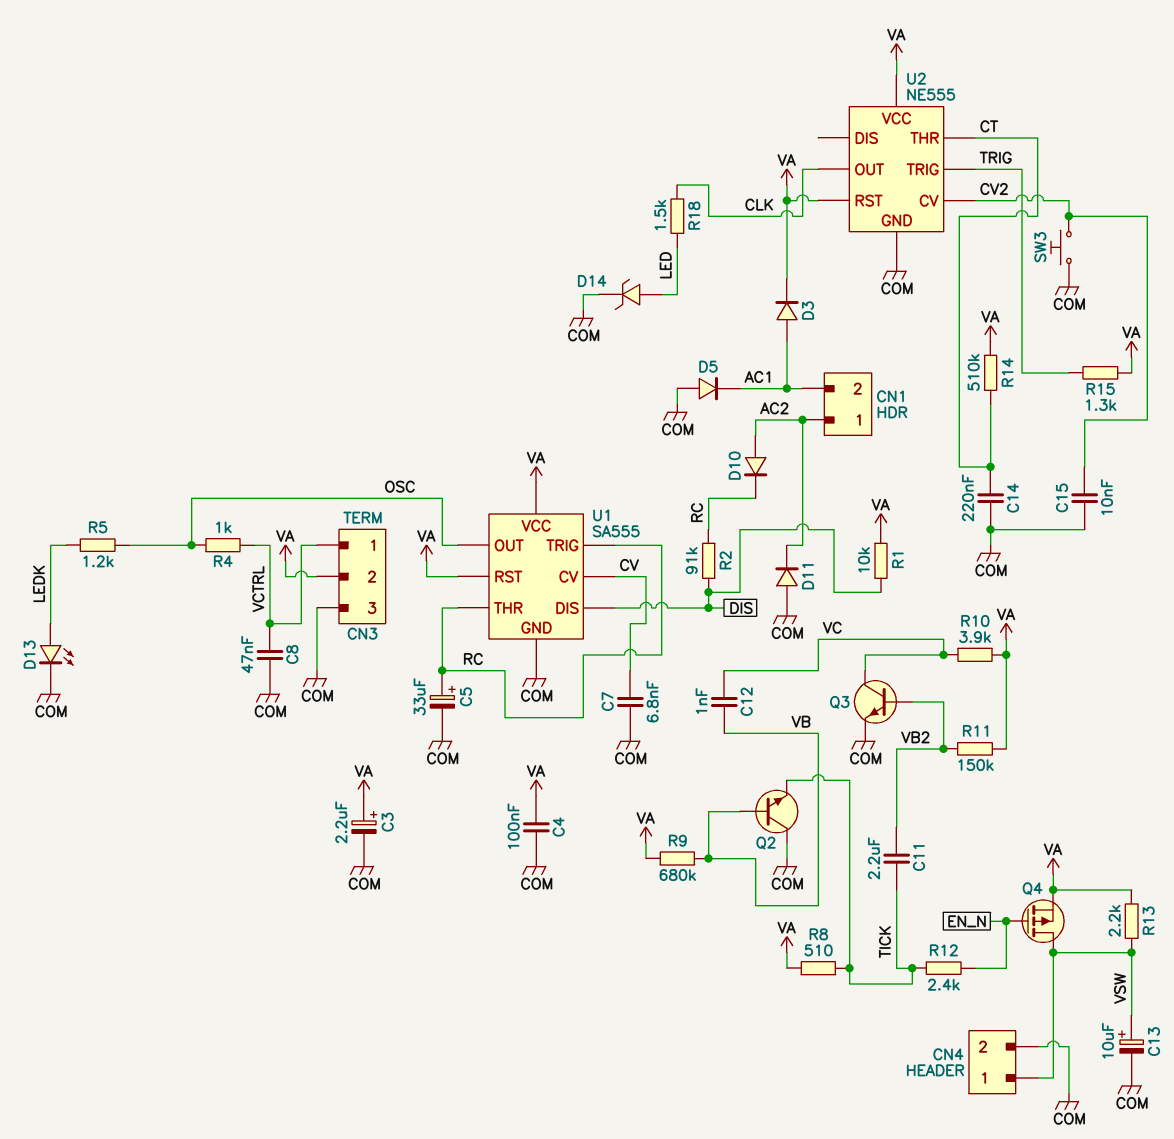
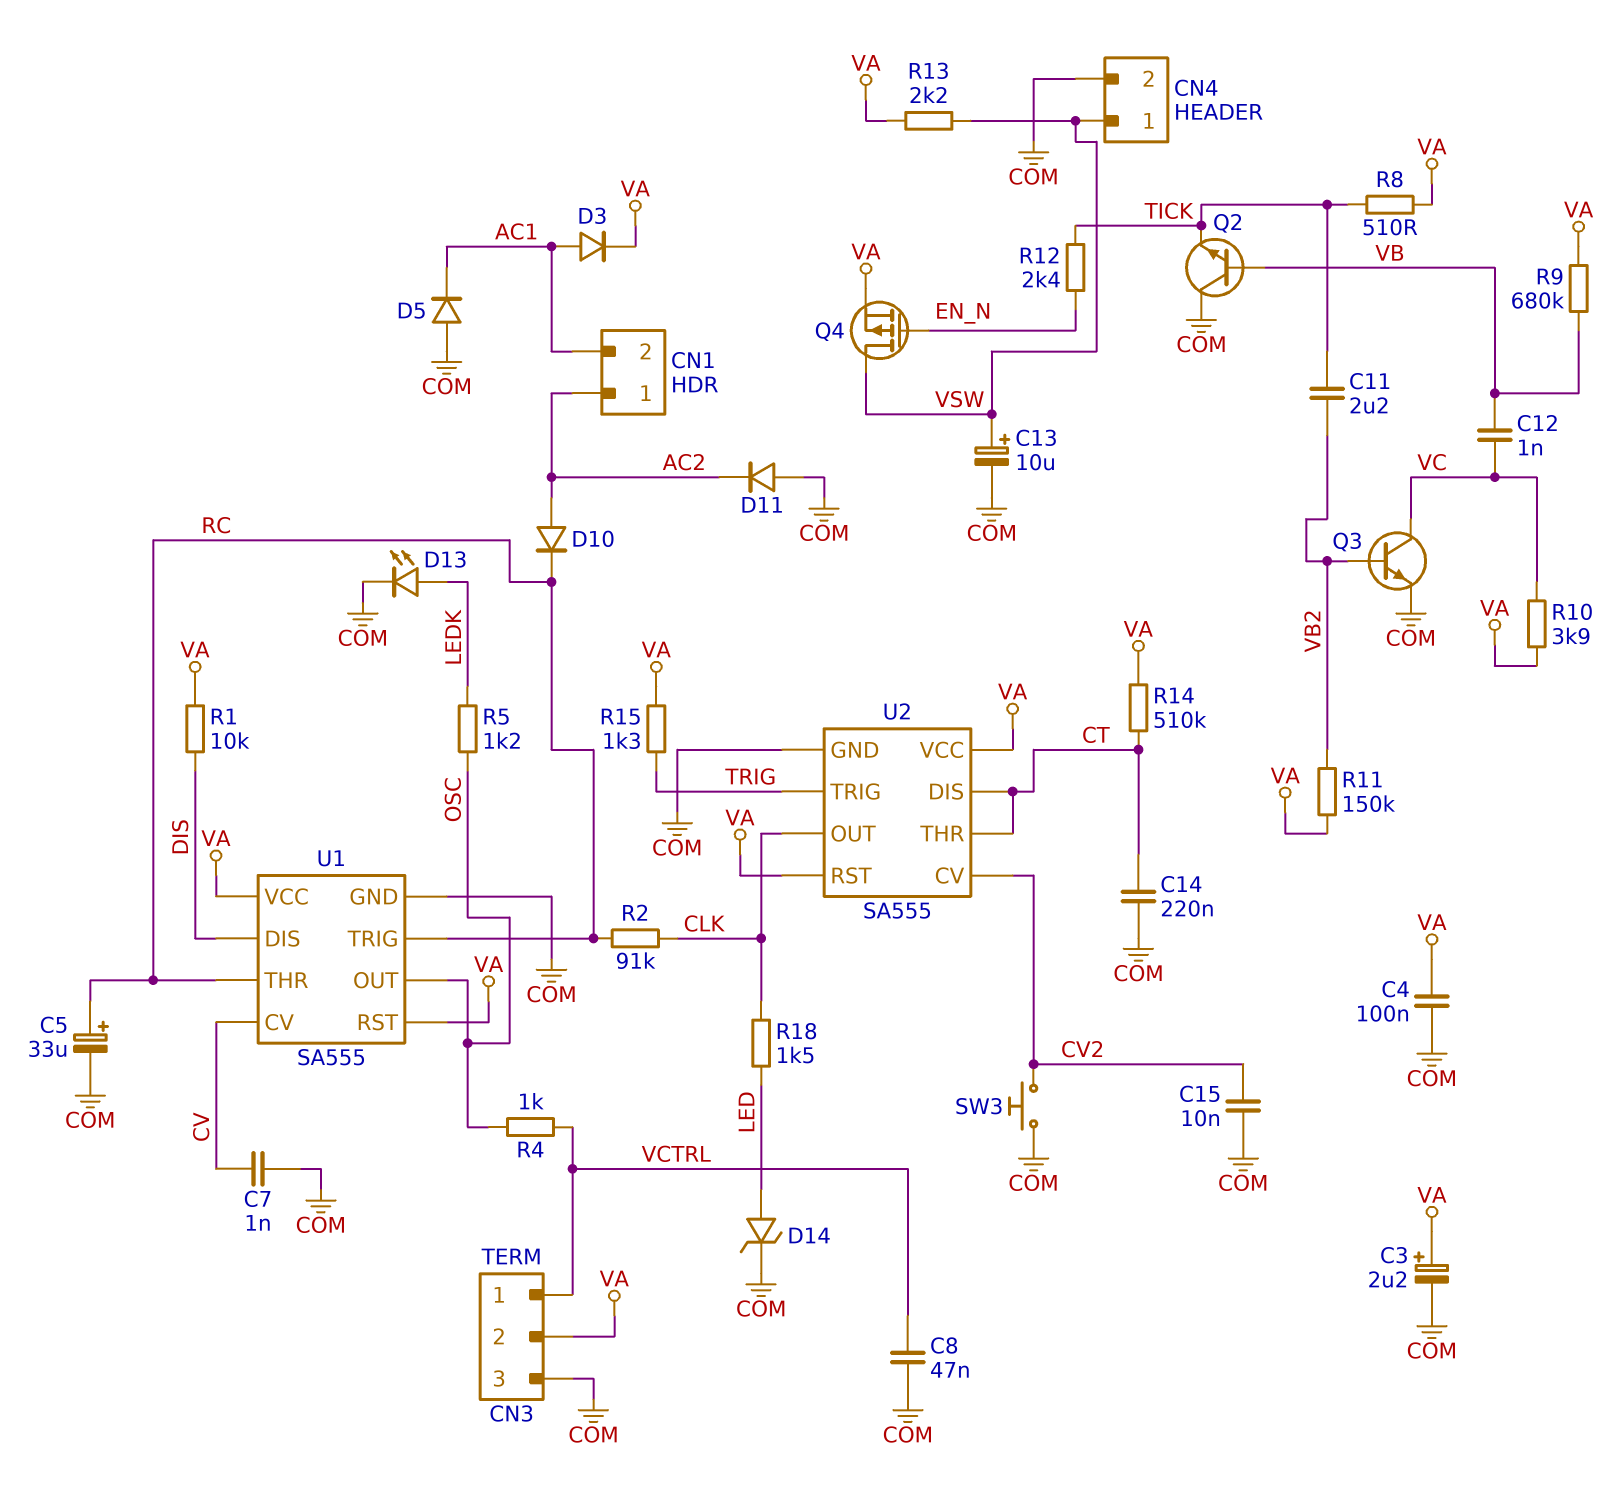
C7: 6.8nF (COM, CV) -> 1nF (COM, CV)
R2: 91k (DIS, RC) -> 91k (CLK, RC)
U2: NE555 -> SA555
U2 pin DIS: none -> CT

